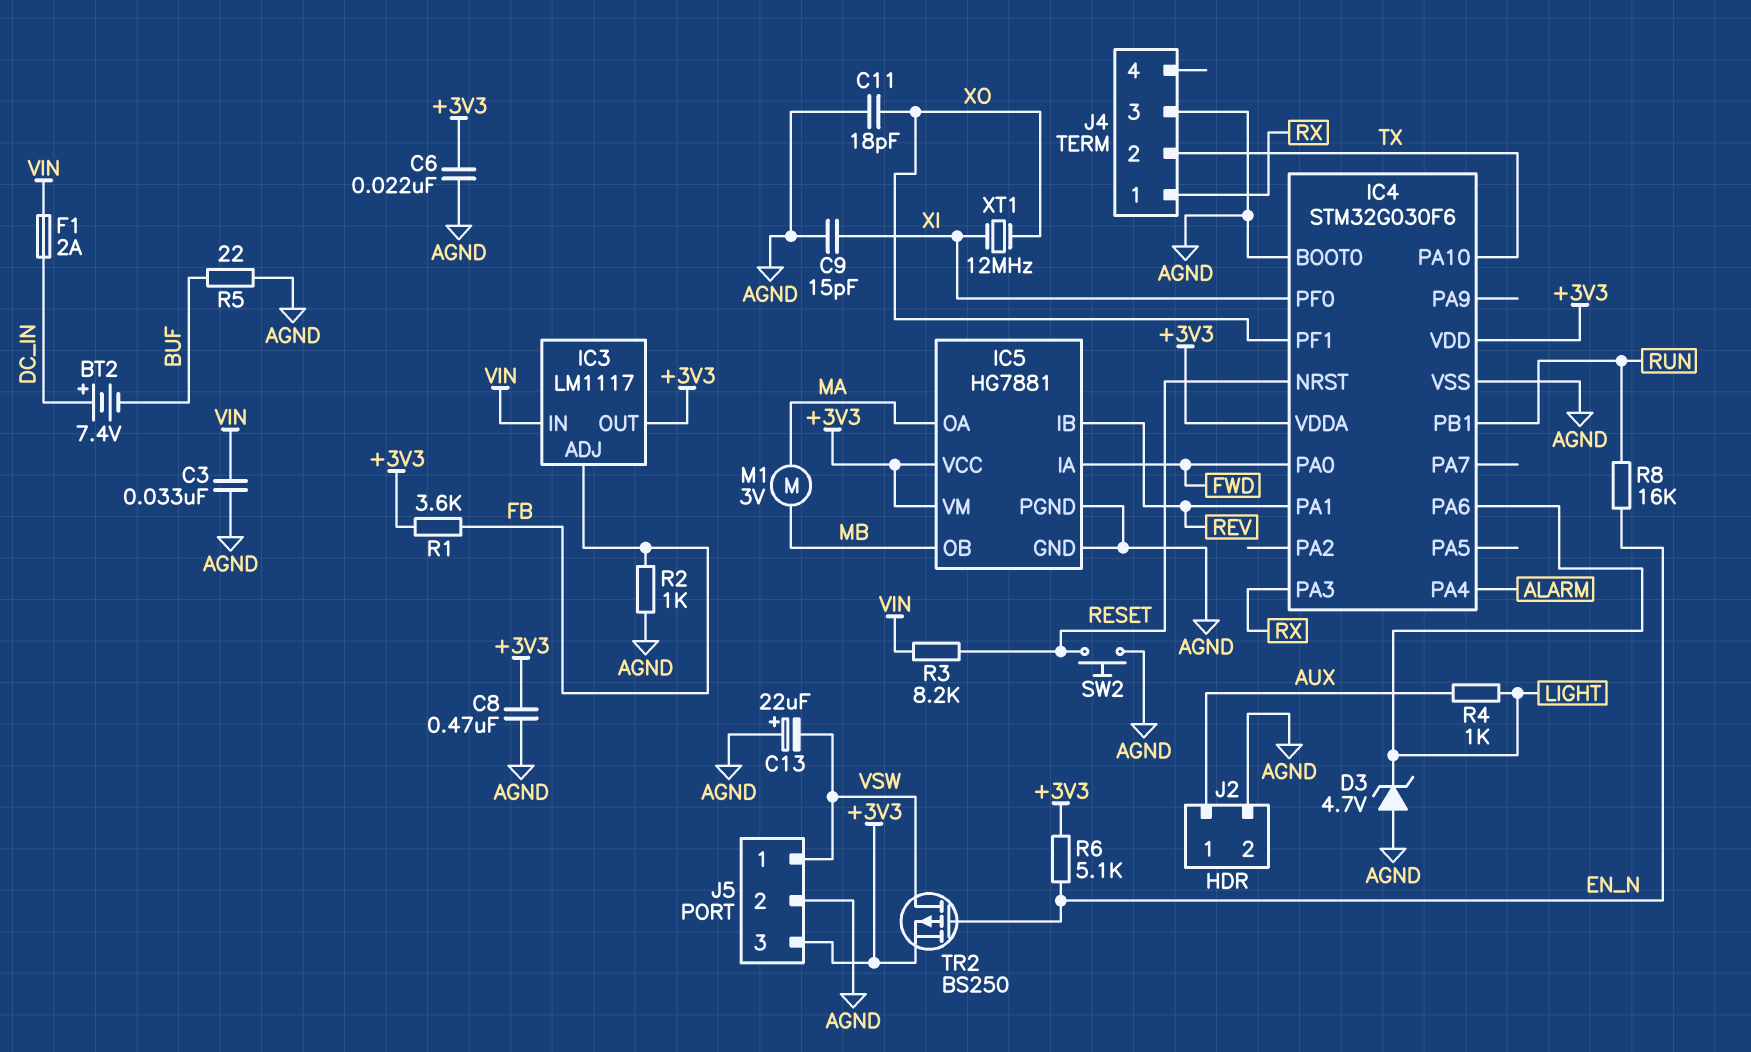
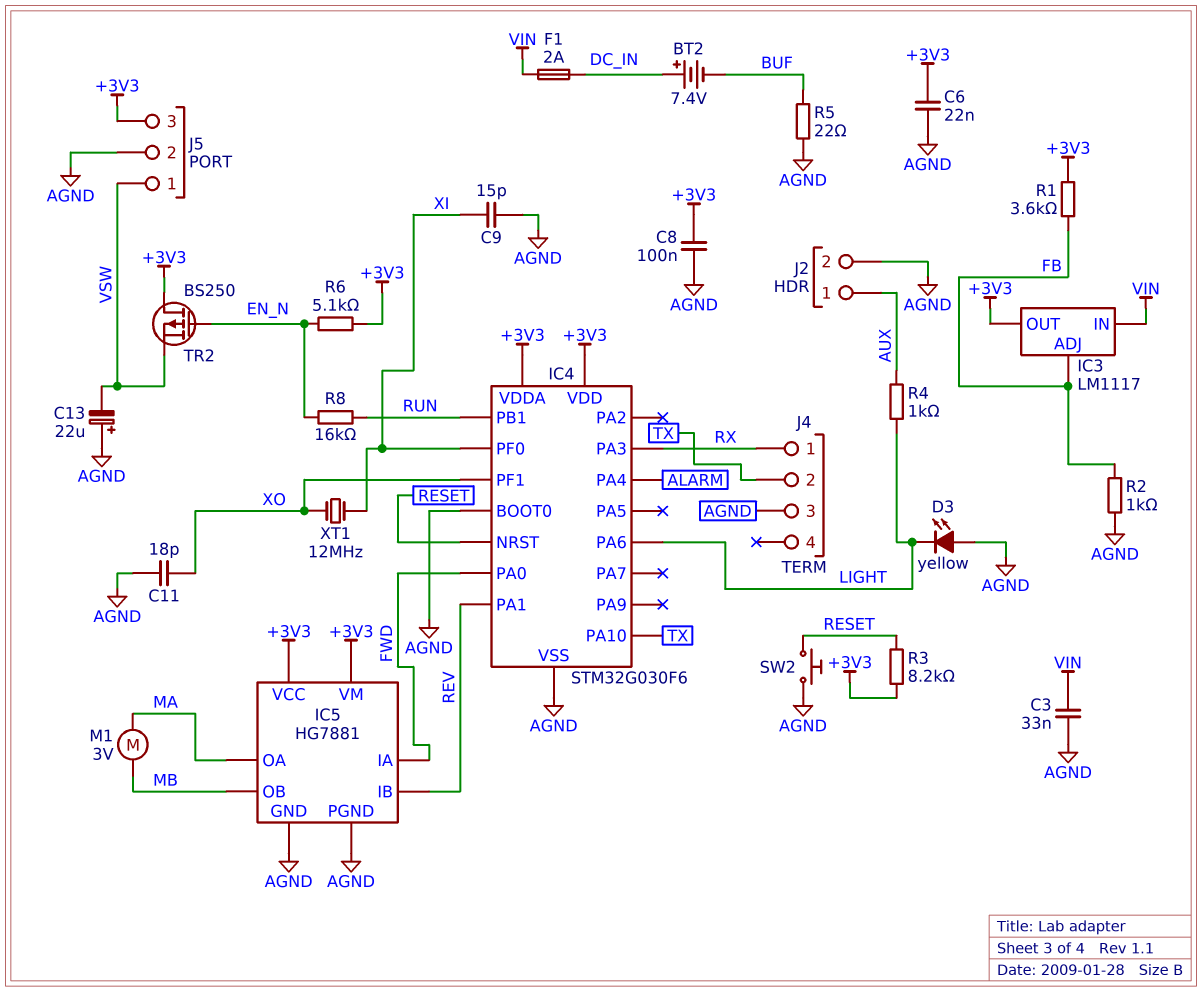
C8: 470nF (+3V3, AGND) -> 100nF (+3V3, AGND)
D3: zener 4.7V (A AGND, K LIGHT) -> LED yellow (A AGND, K LIGHT)
R3: 8.2k (RESET, VIN) -> 8.2k (+3V3, RESET)
TR2: PMOS BS250 (G EN_N, D VSW, S +3V3) -> PMOS BS250 (G EN_N, D +3V3, S VSW)

